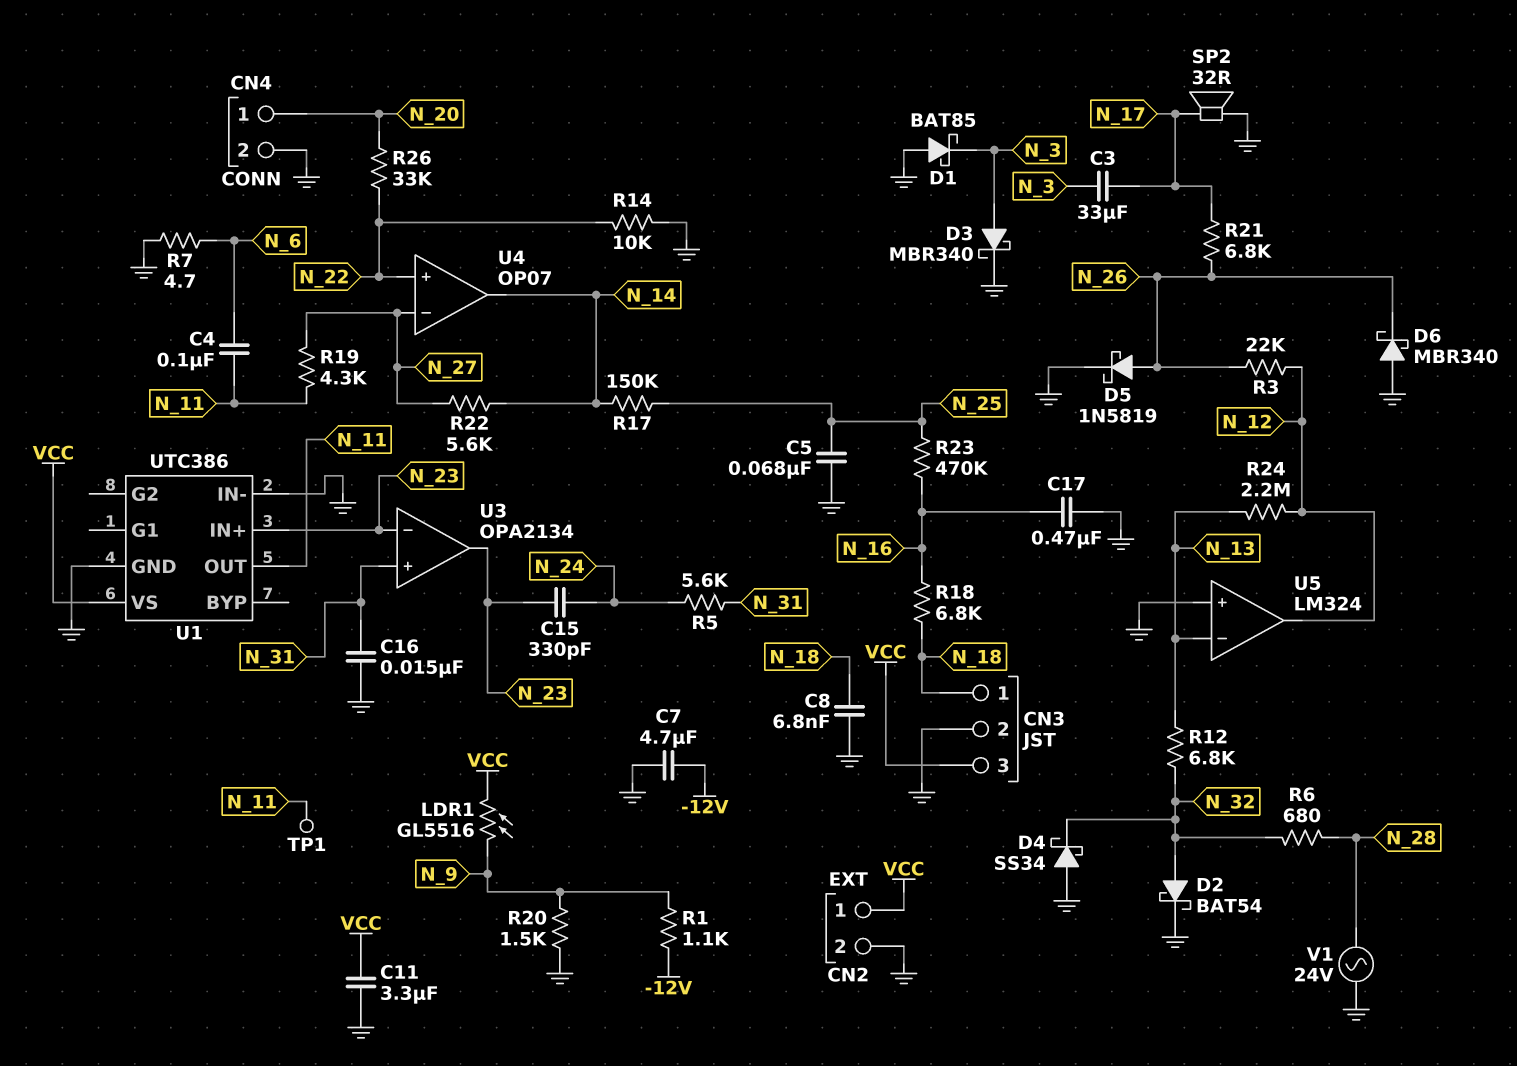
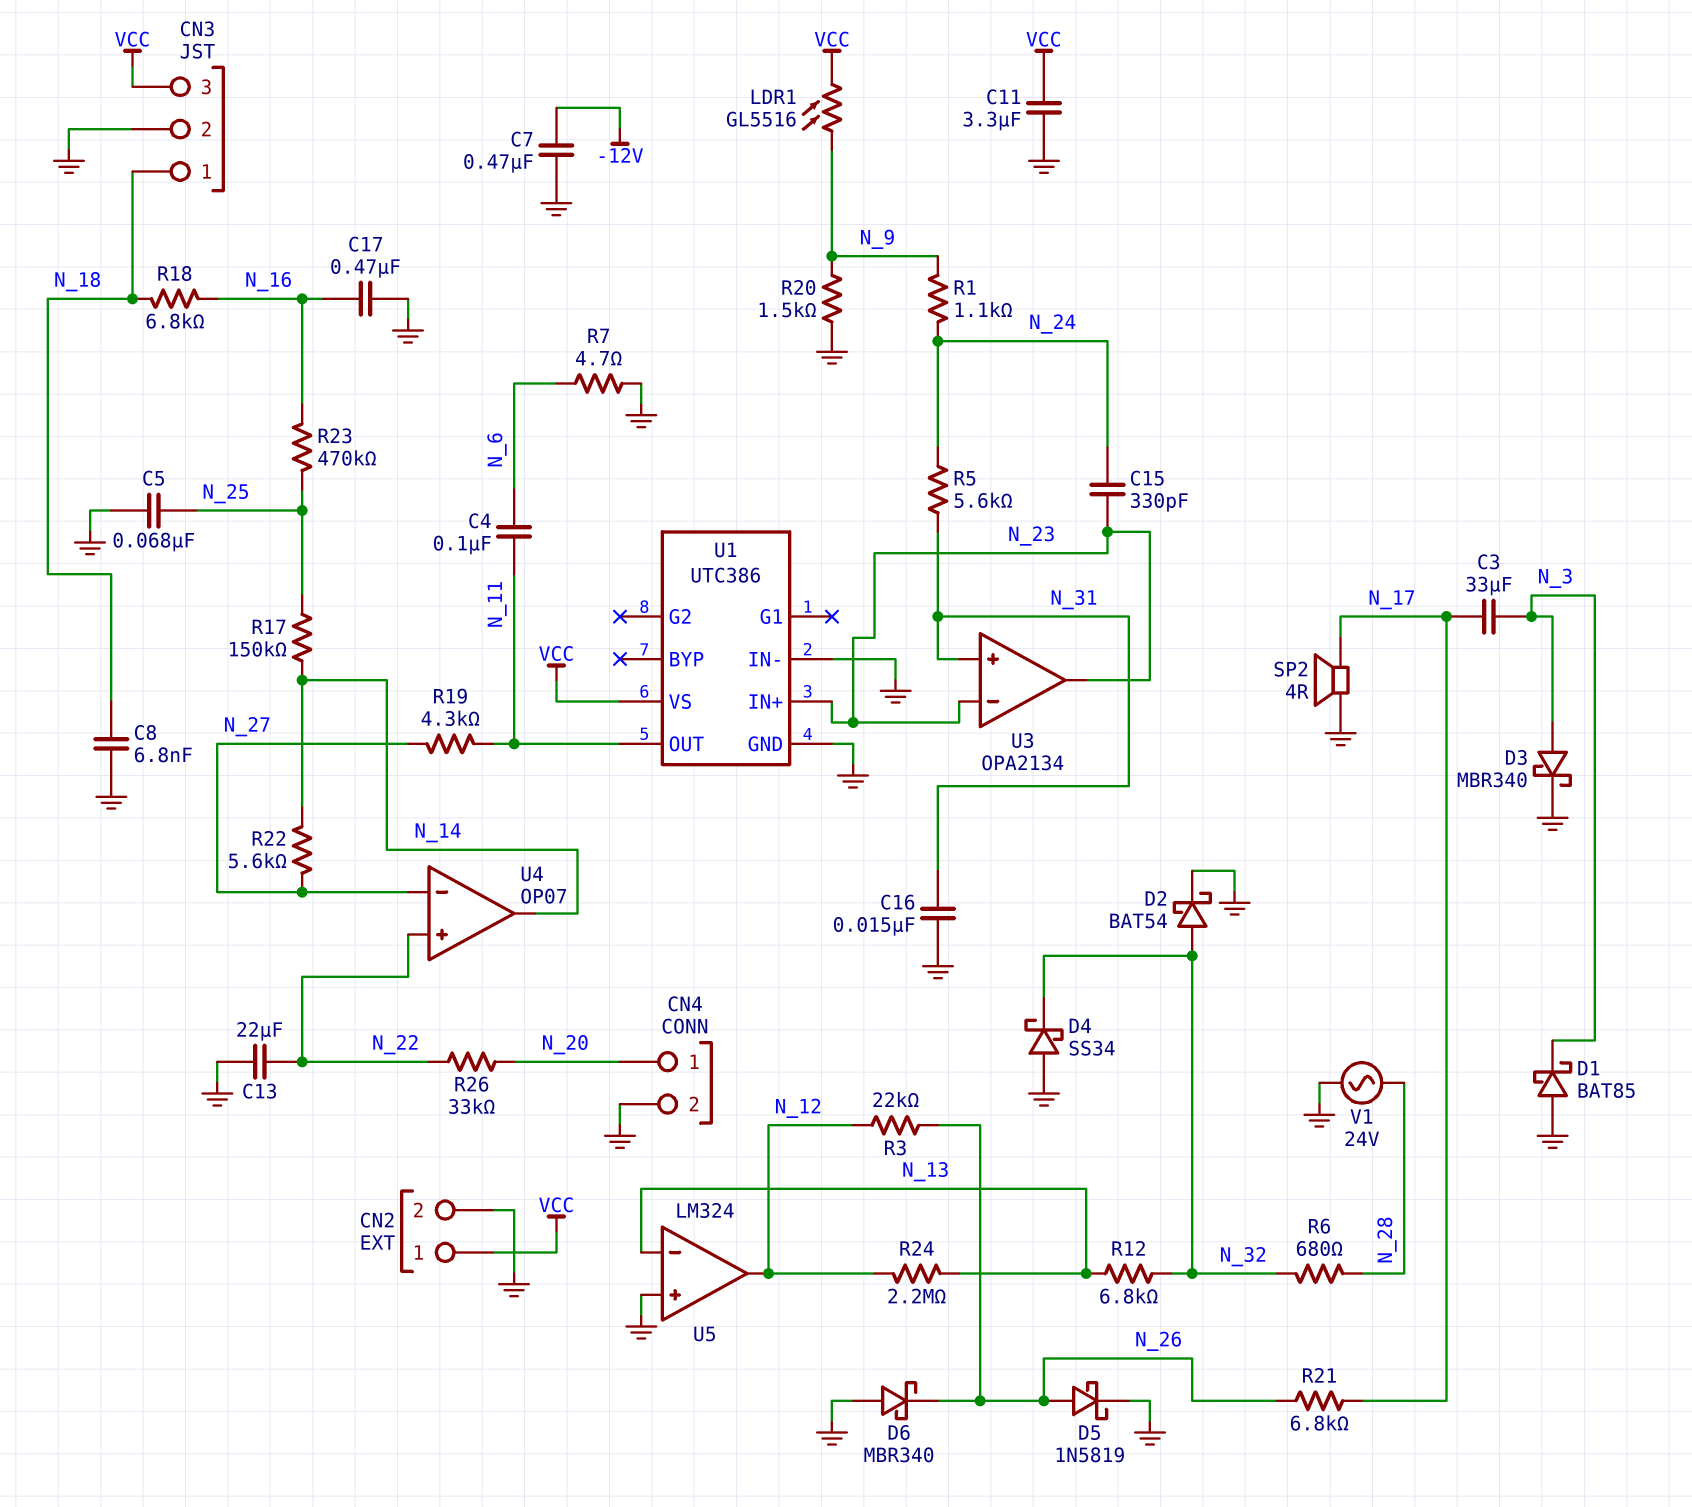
C7: 4.7uF (-12V, GND) -> 470nF (-12V, GND)
C13: none -> 22uF (GND, N_22)
R1: 1.1k (-12V, N_9) -> 1.1k (N_9, N_24)
R14: 10k (GND, N_22) -> none
SP2: speaker 32R (GND, N_17) -> speaker 4R (GND, N_17)
TP1: test point (N_11) -> none

